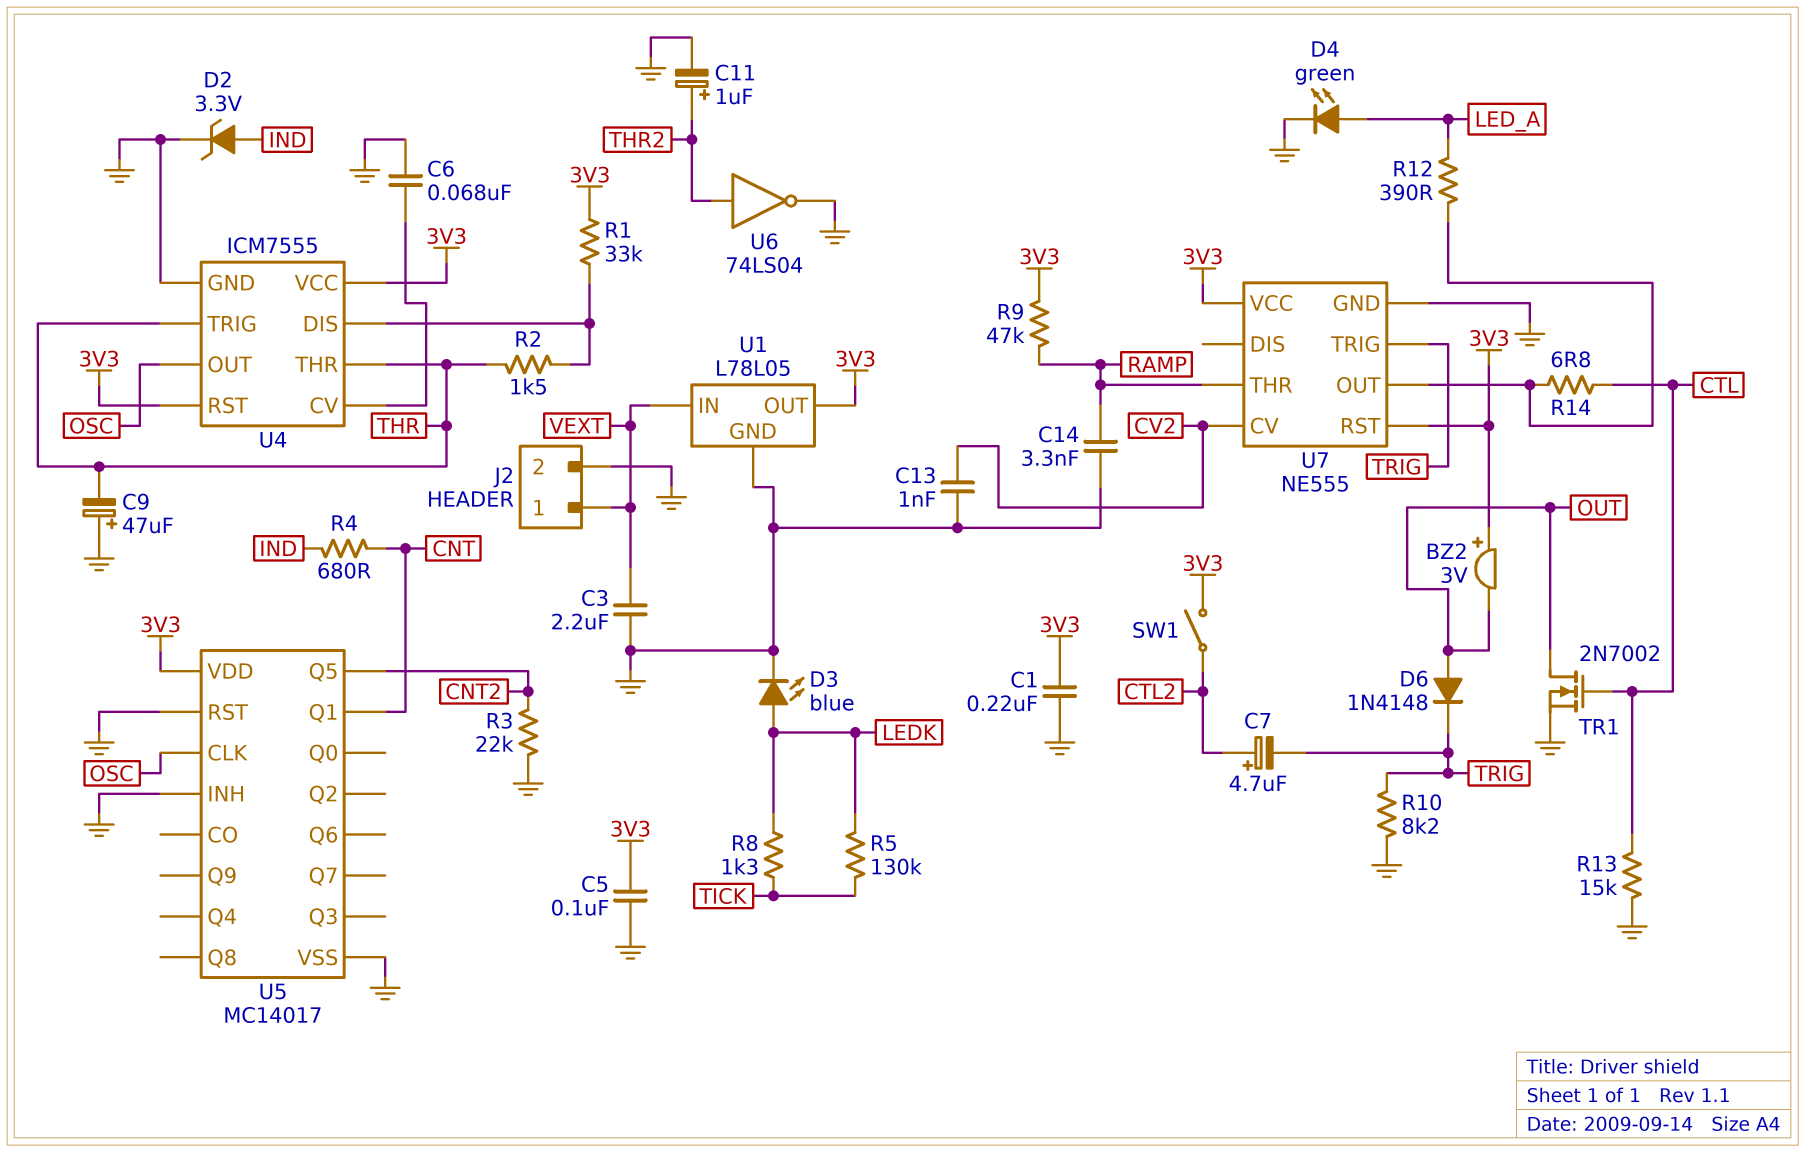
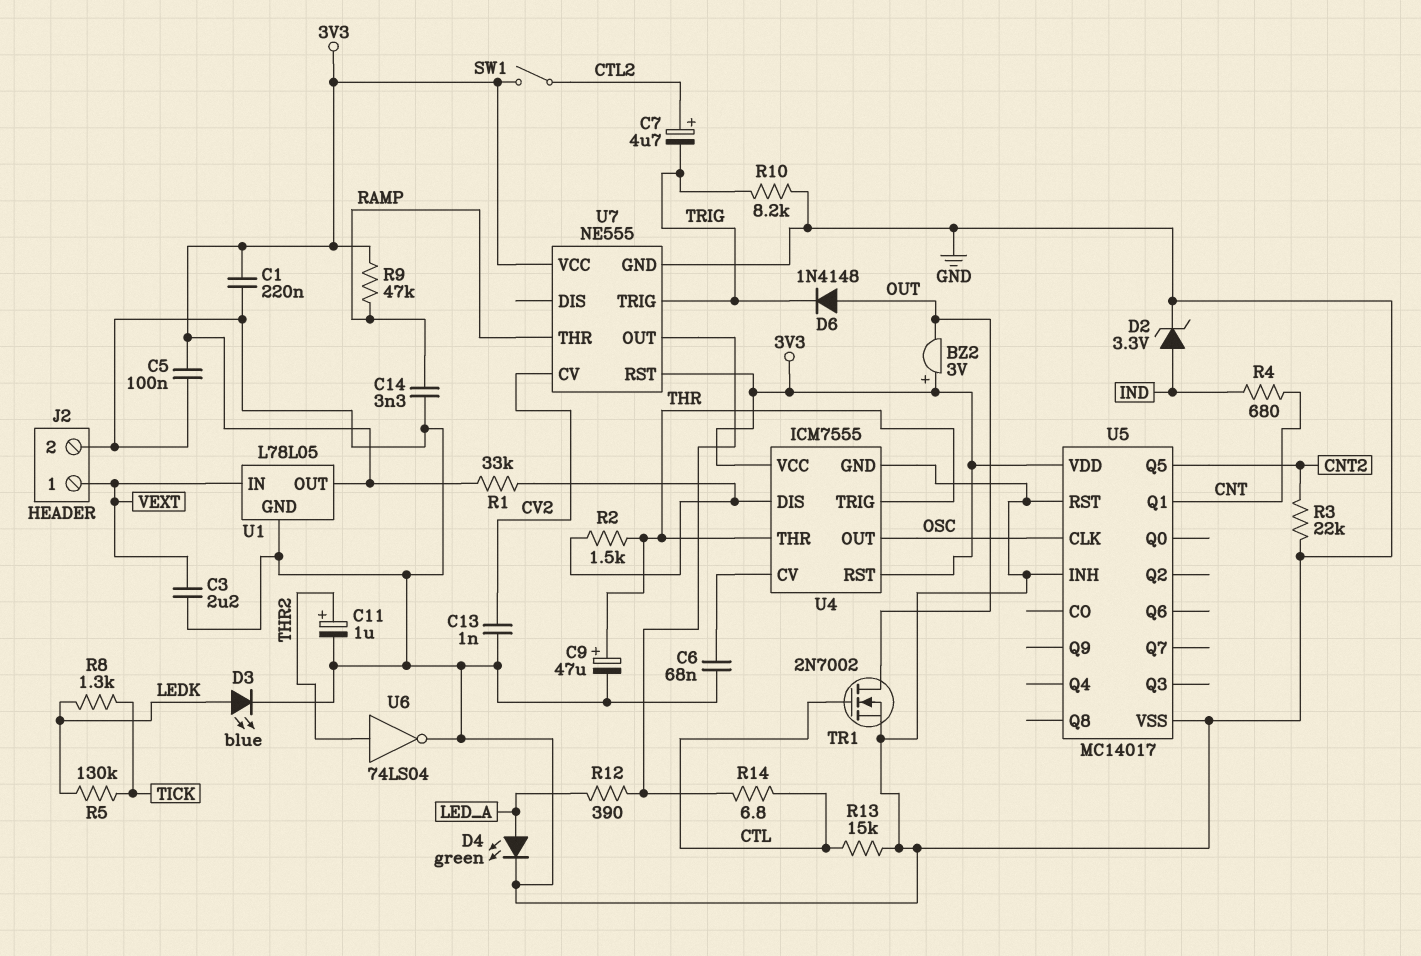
C9: 47uF (plus GND, minus THR) -> 47uF (plus THR, minus GND)

